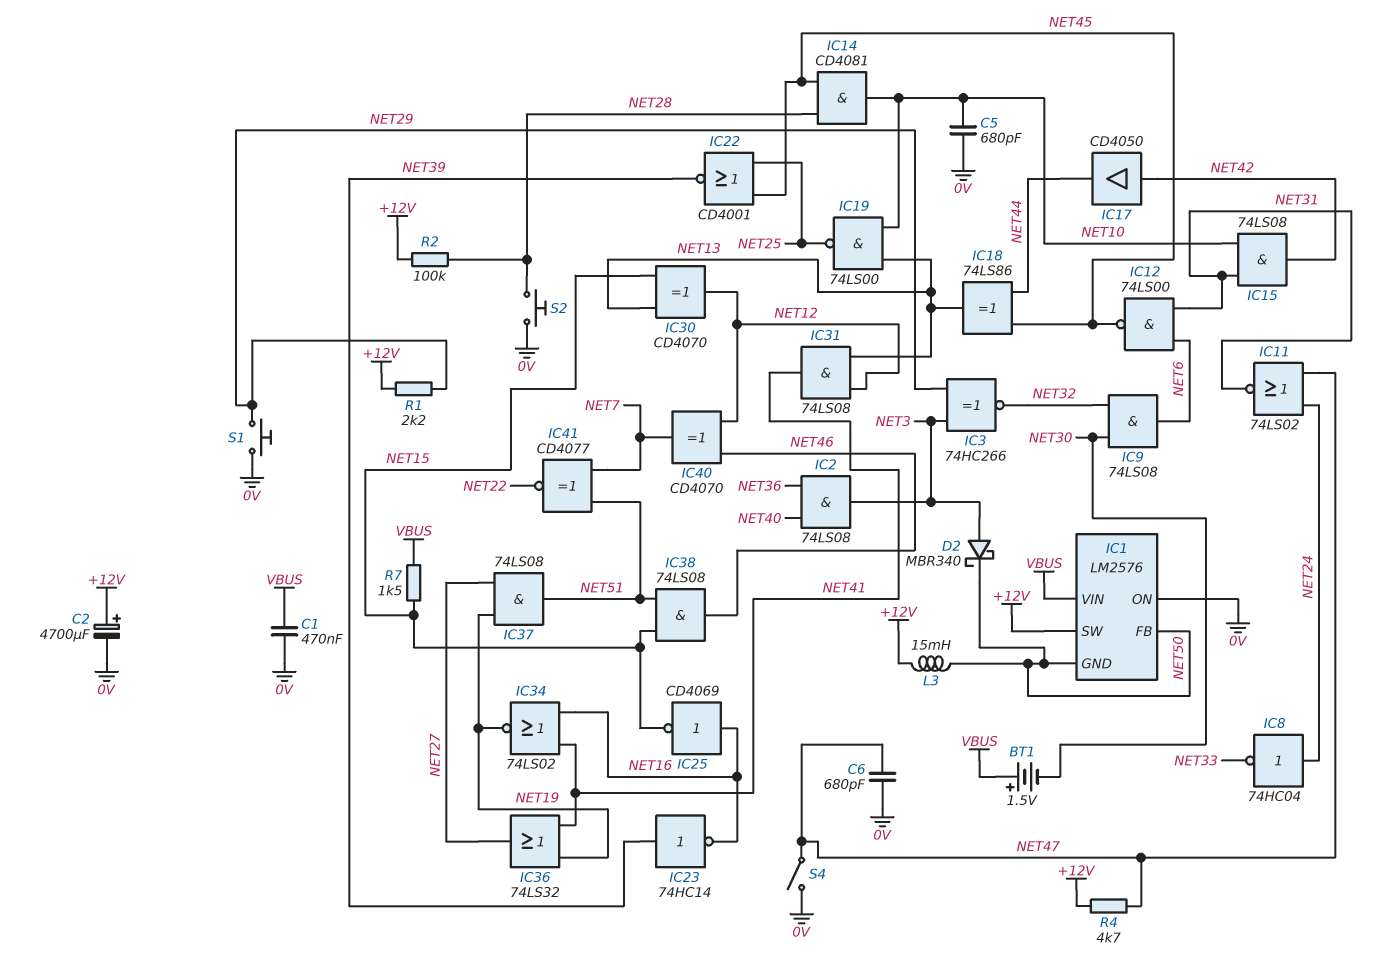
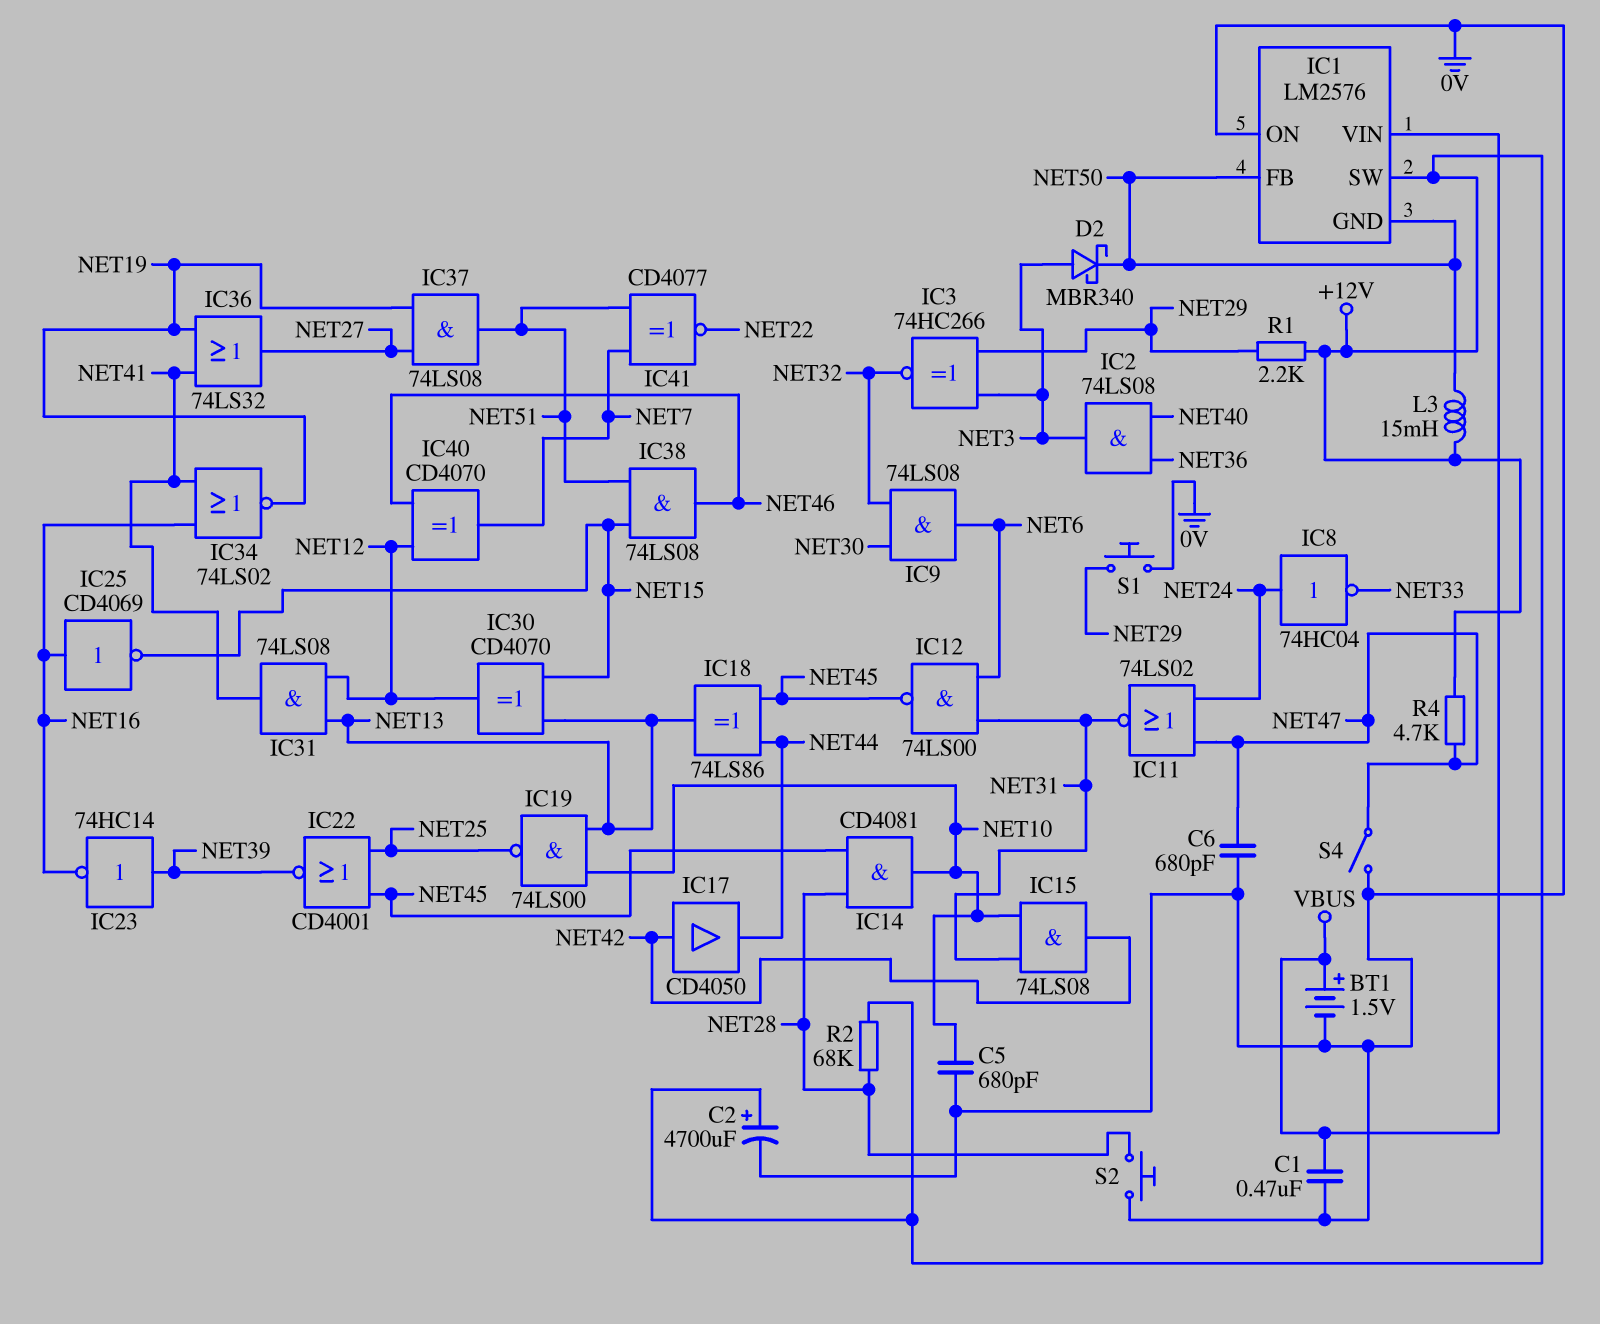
BT1: 1.5V (plus VBUS, minus NET30) -> 1.5V (plus VBUS, minus 0V)
R2: 100k (+12V, NET28) -> 68k (+12V, NET28)
R7: 1.5k (NET15, VBUS) -> none

